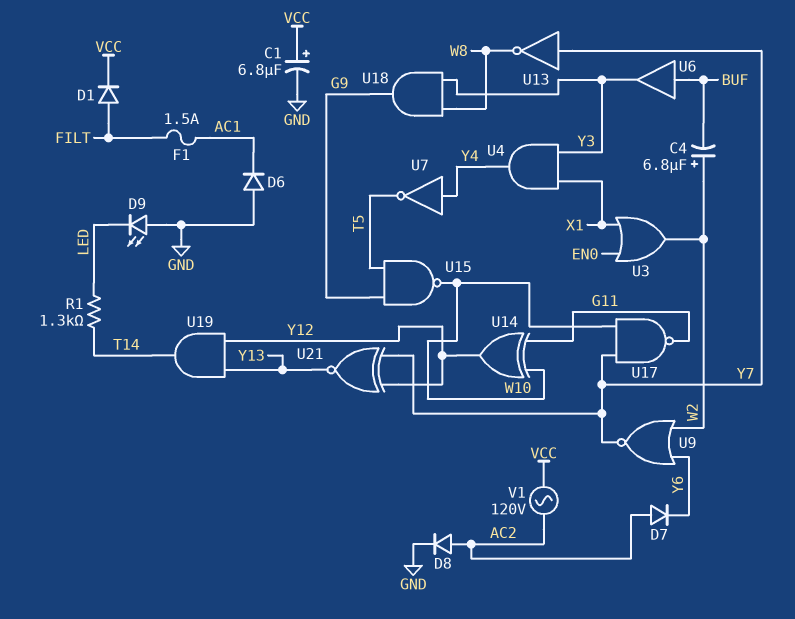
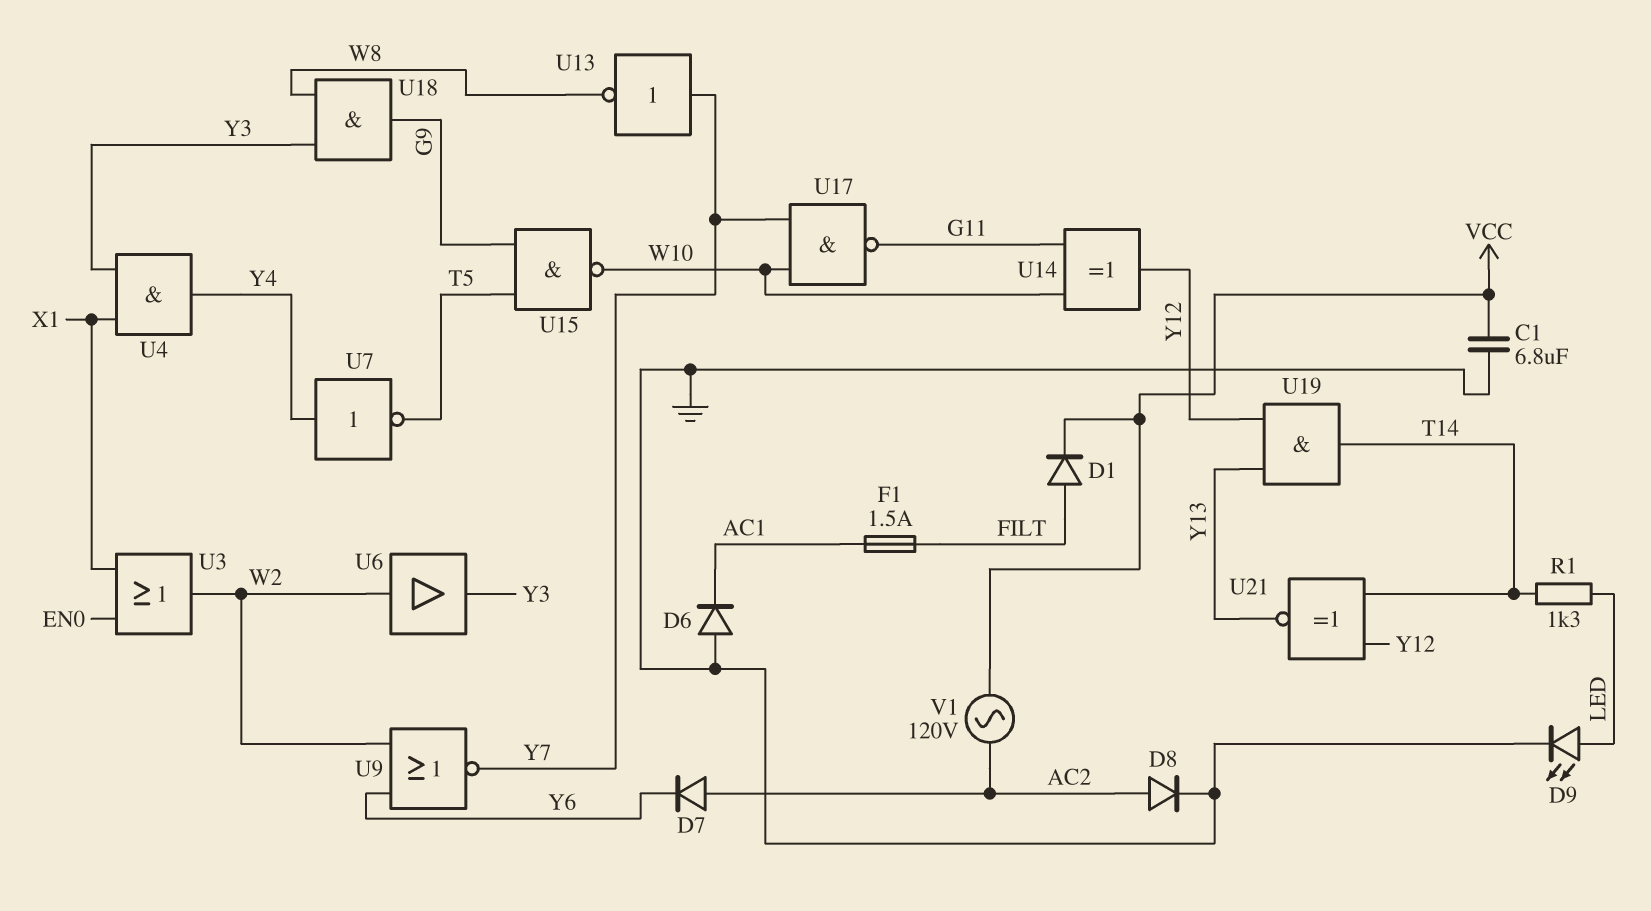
C1: 6.8uF (plus VCC, minus GND) -> 6.8uF (GND, VCC)
C4: 6.8uF (plus W2, minus BUF) -> none
D9: LED (A GND, K LED) -> LED (A LED, K GND)
U6: buffer (in BUF, out Y3) -> buffer (in W2, out Y3)
U21: XNOR (in Y7, in Y12, out Y13) -> XNOR (in T14, in Y12, out Y13)

